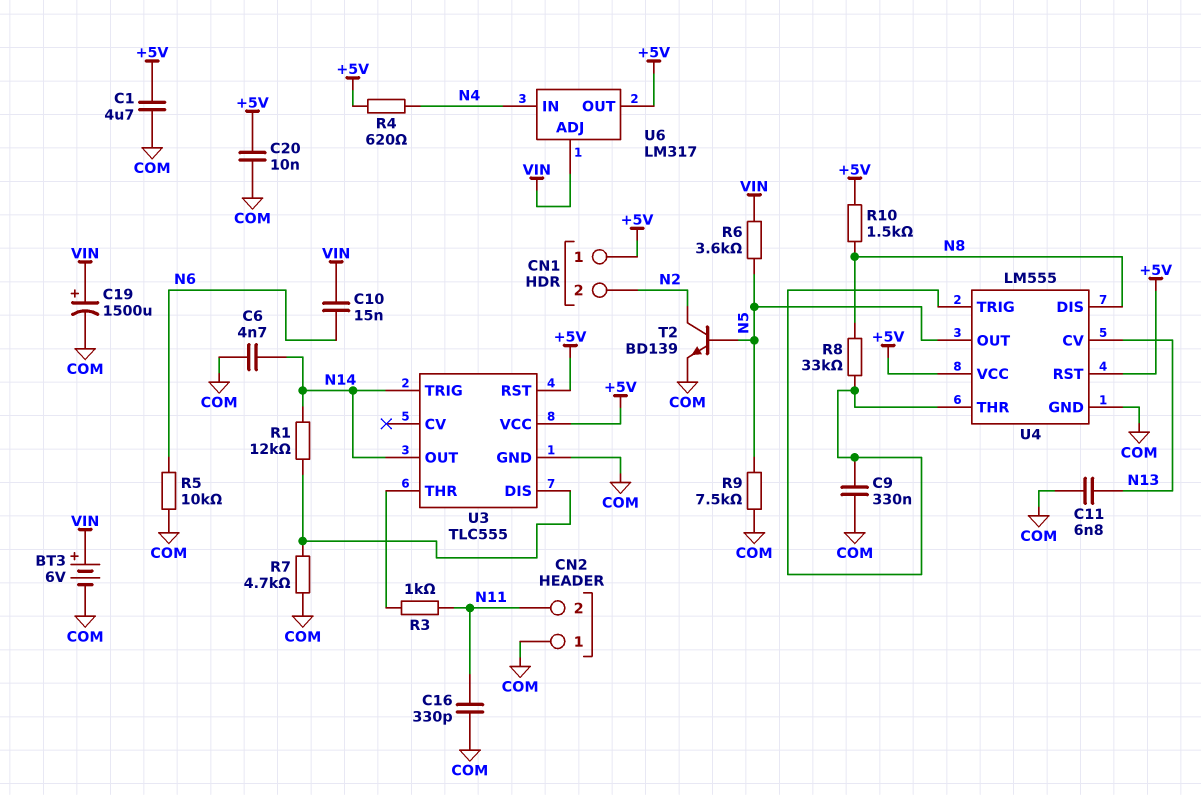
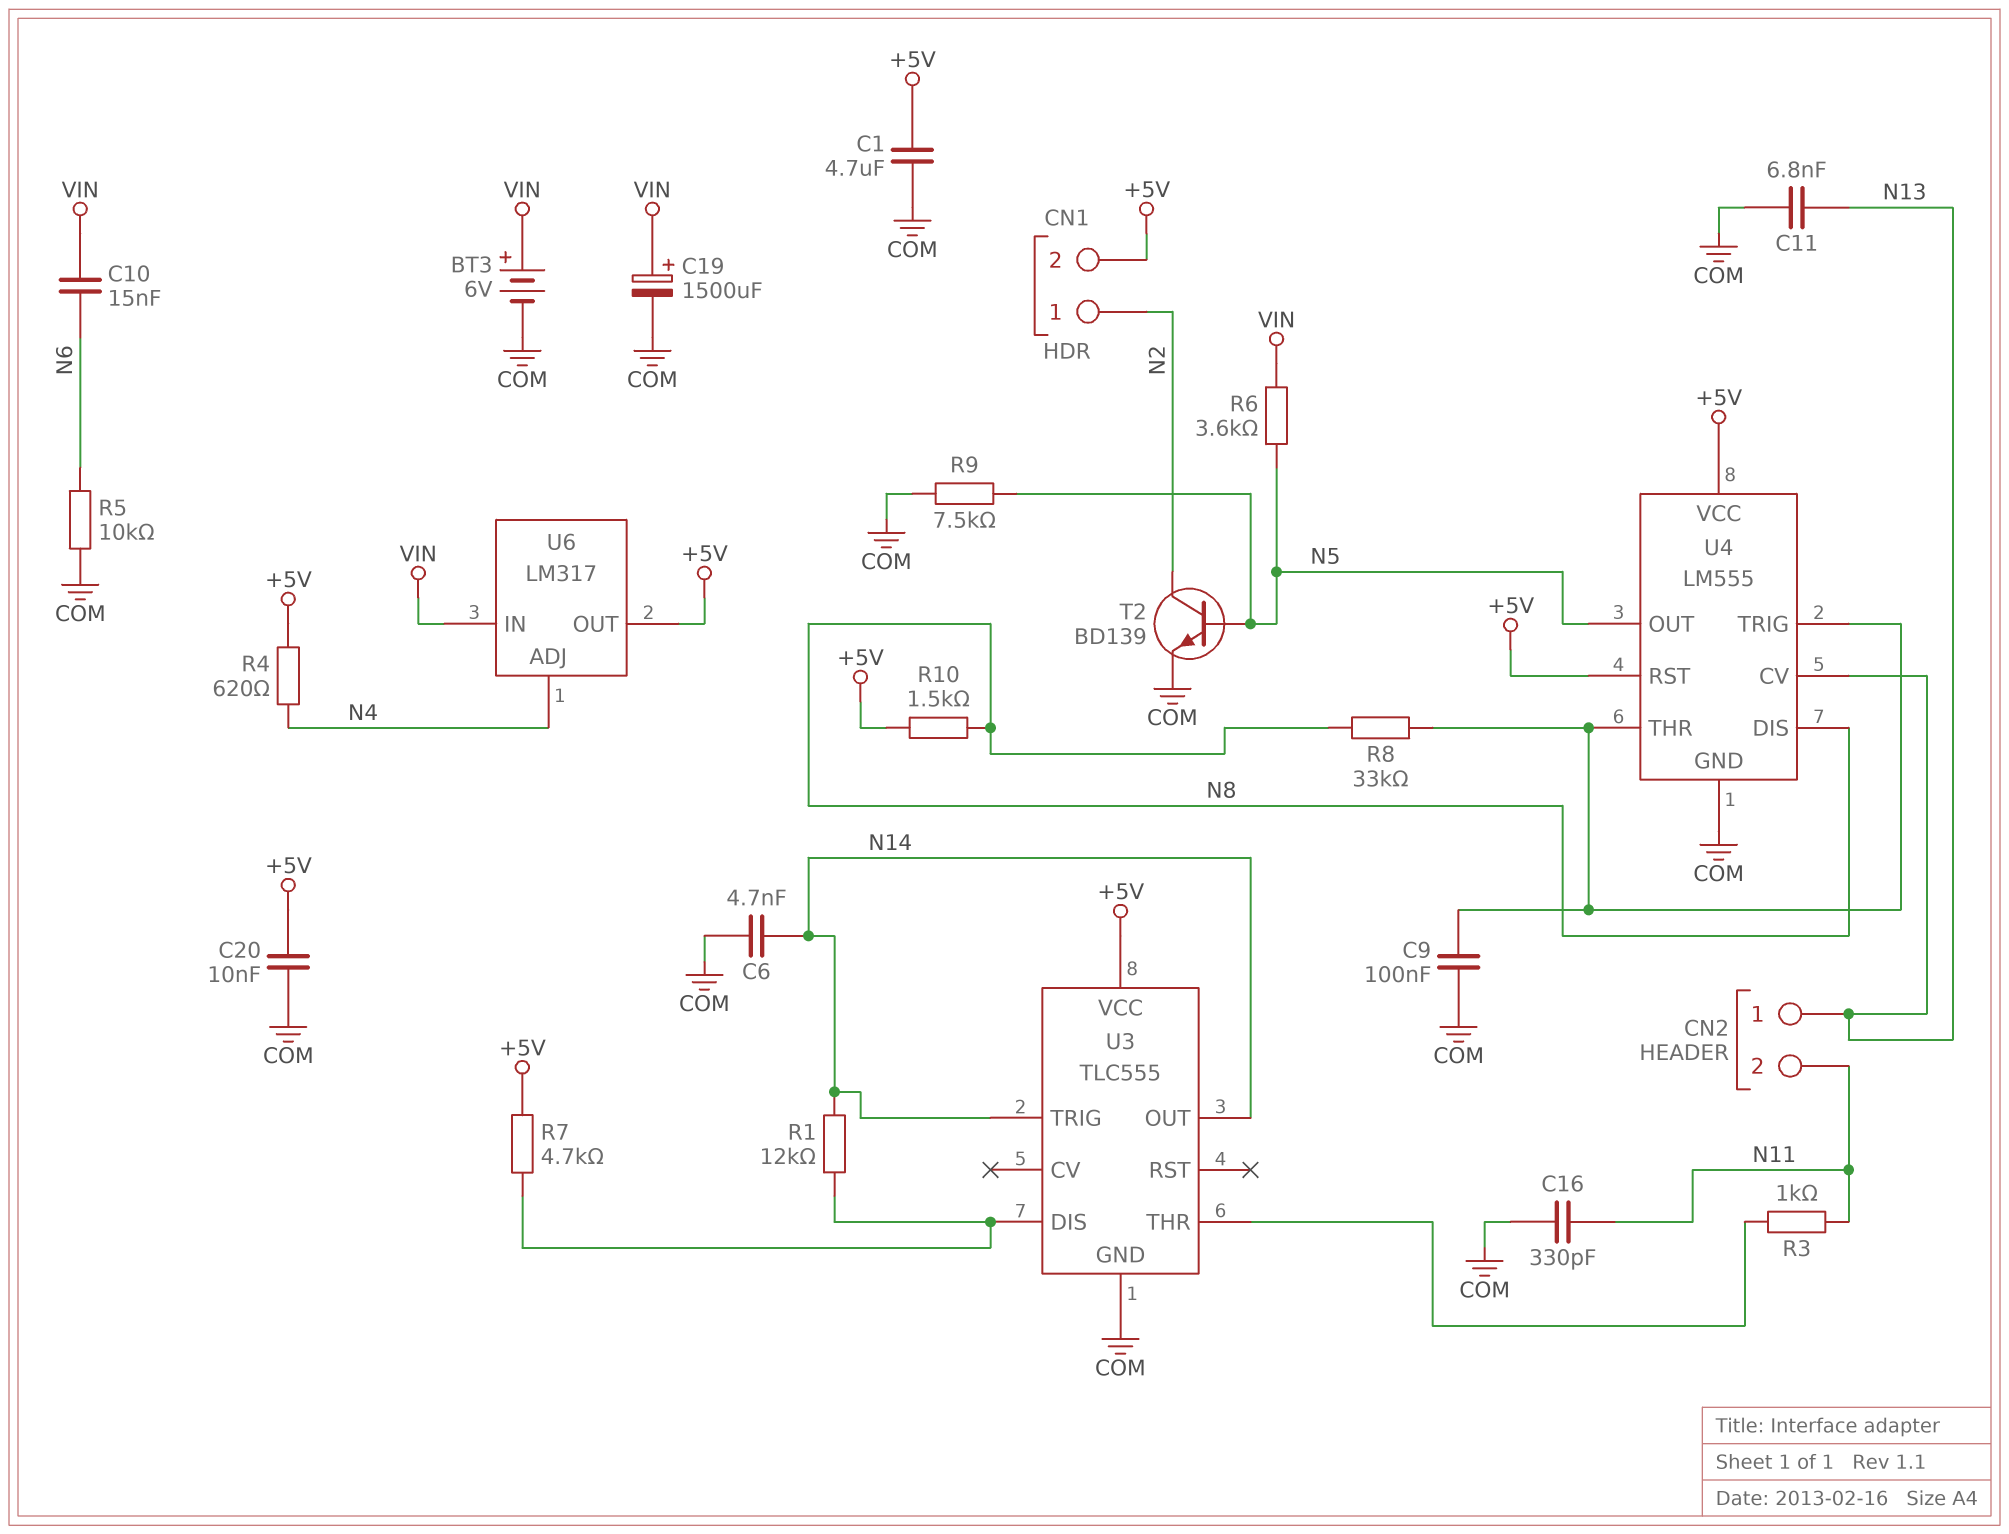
C9: 330nF (COM, U4/THR) -> 100nF (COM, U4/THR)
CN1 pin 1: +5V -> N2
CN1 pin 2: N2 -> +5V
CN2 pin 1: COM -> N13
R7: 4.7k (COM, U3/DIS) -> 4.7k (+5V, U3/DIS)
U3 pin RST: +5V -> none
U6 pin ADJ: VIN -> N4
U6 pin IN: N4 -> VIN

